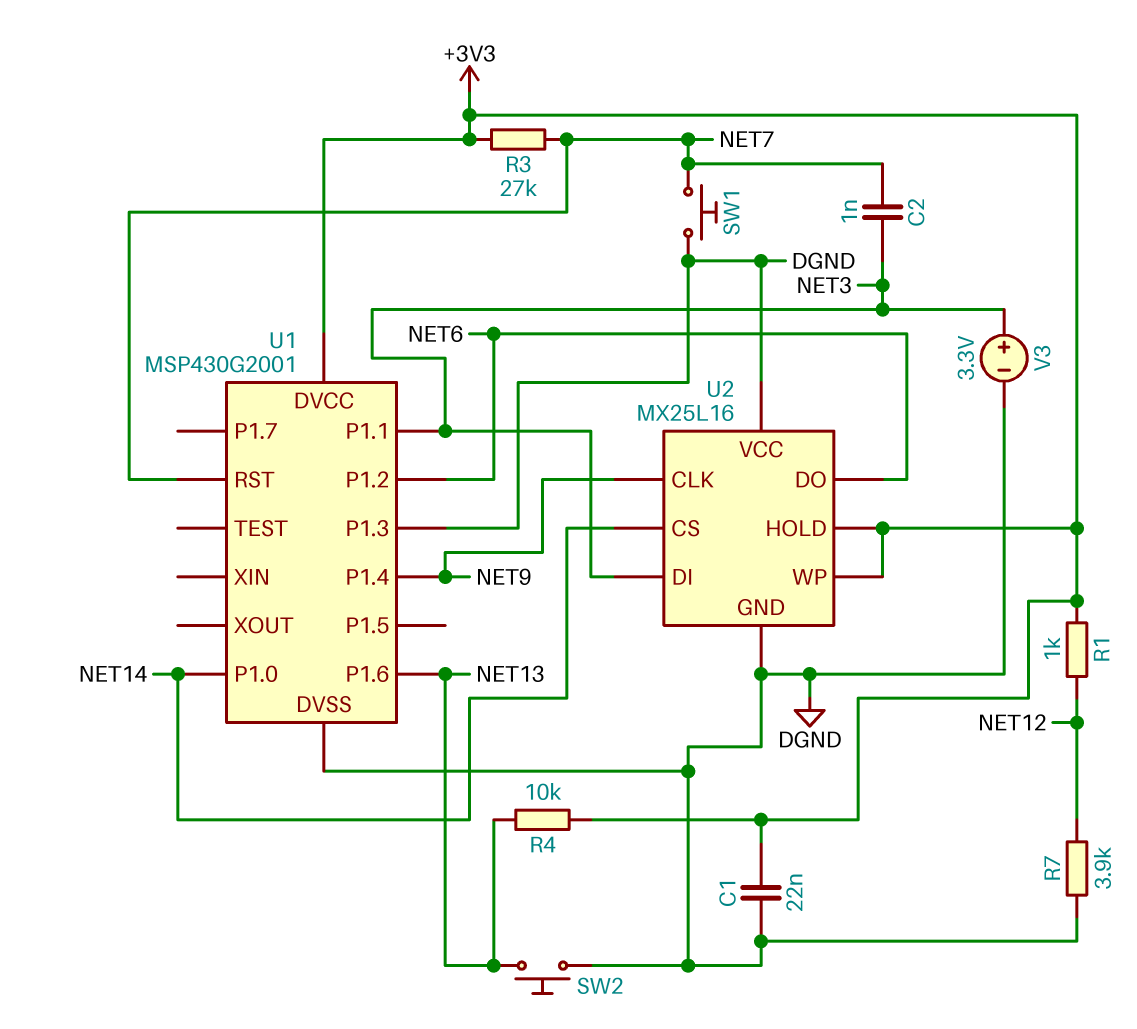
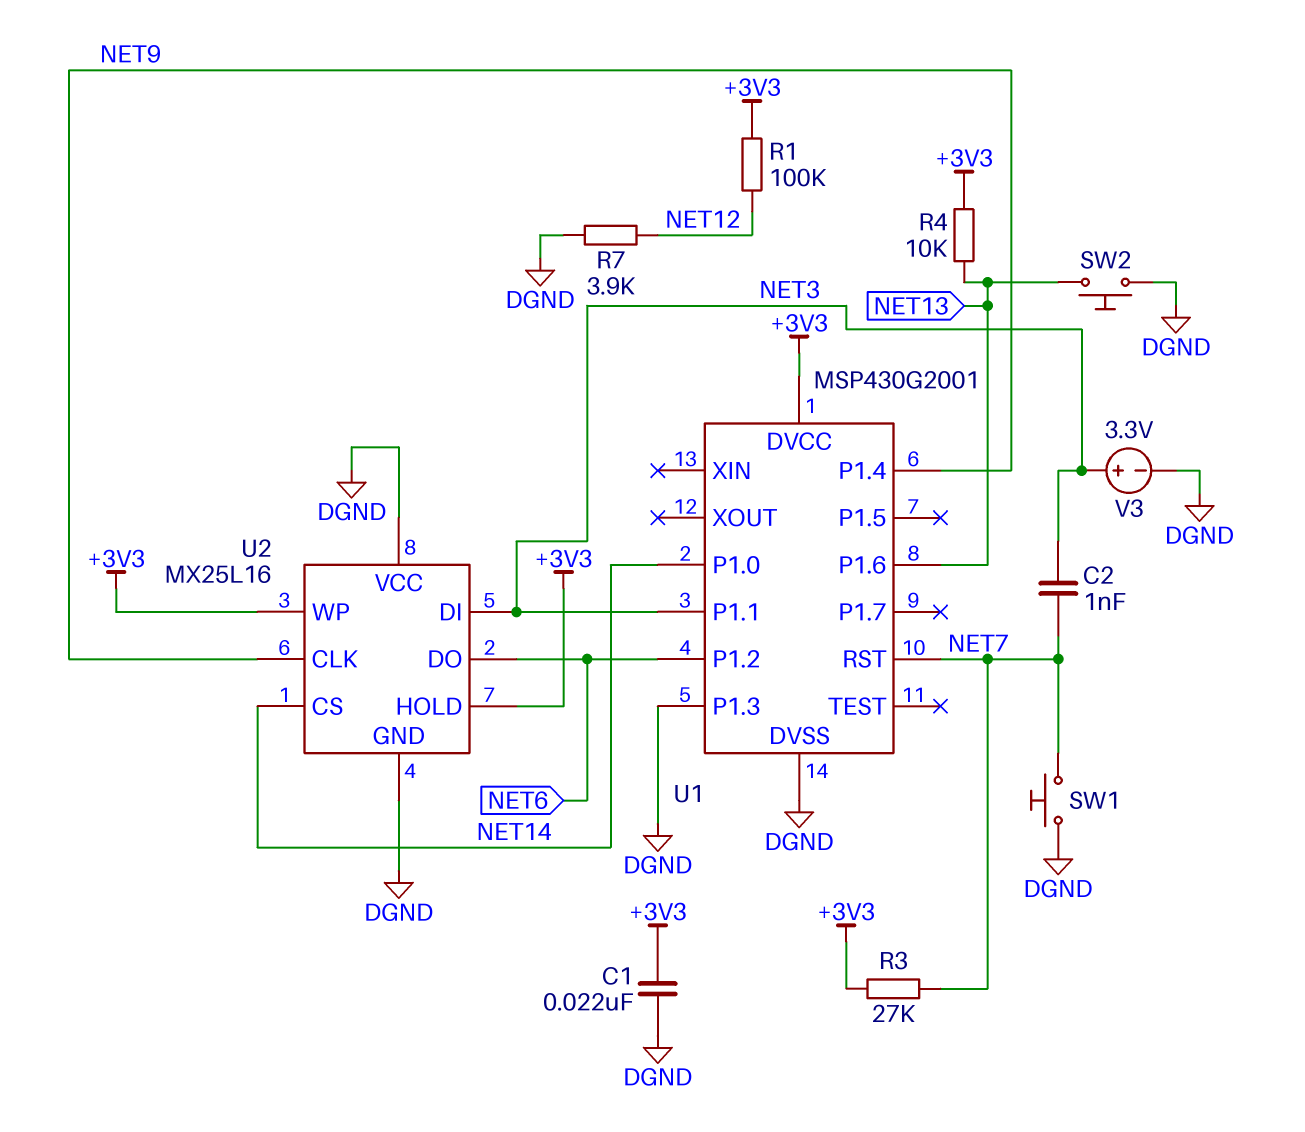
R1: 1k (+3V3, NET12) -> 100k (+3V3, NET12)

